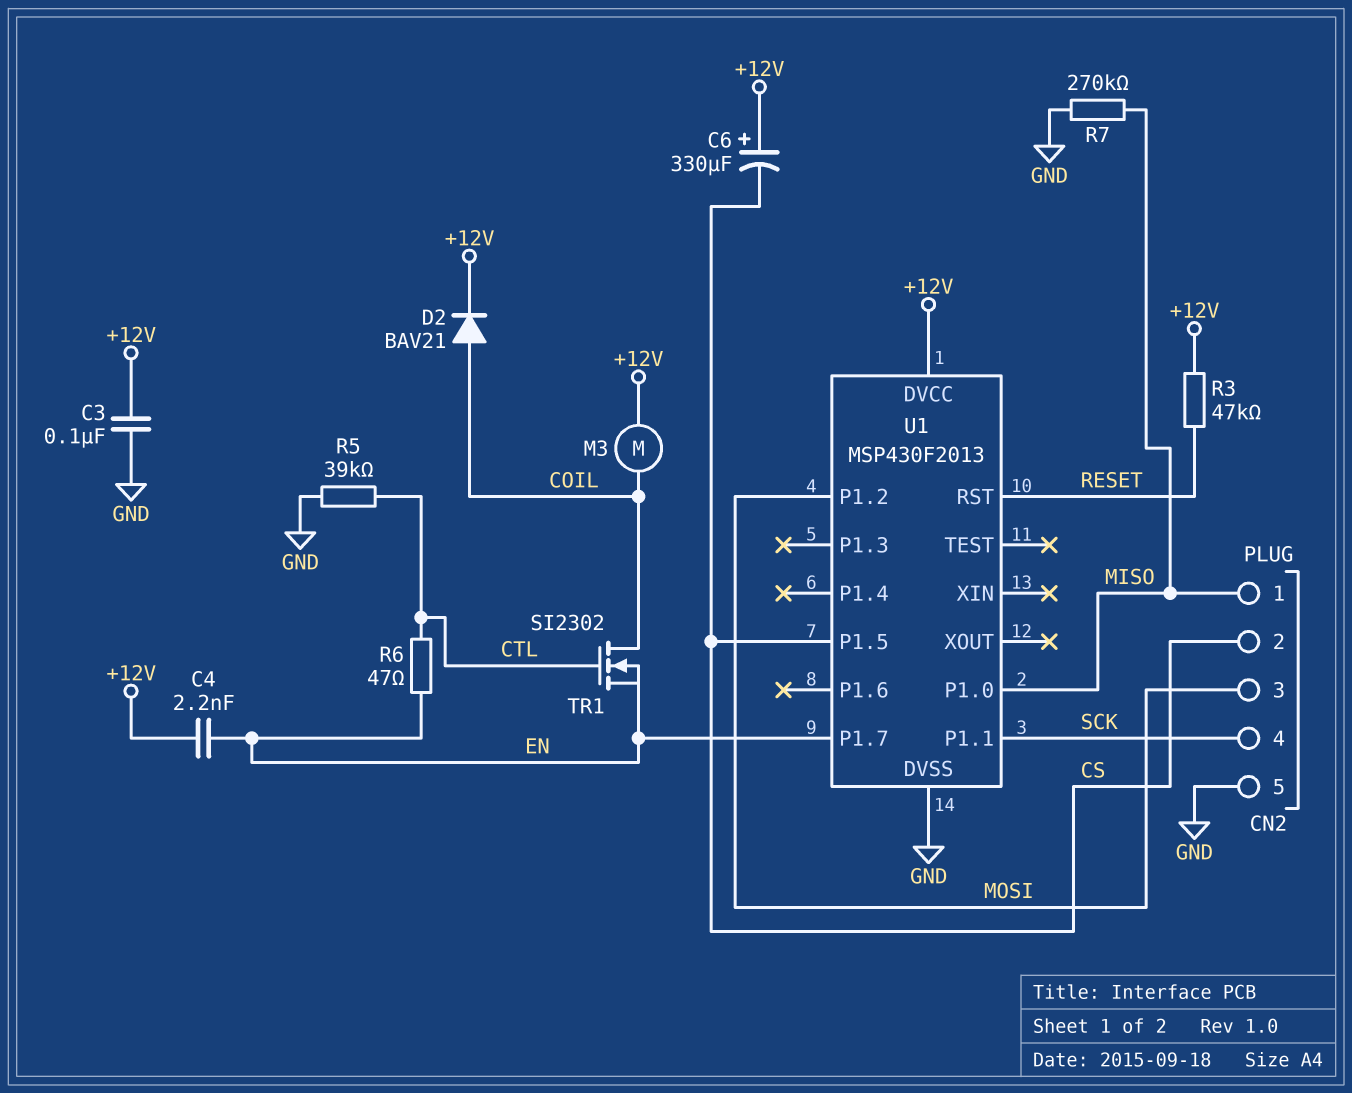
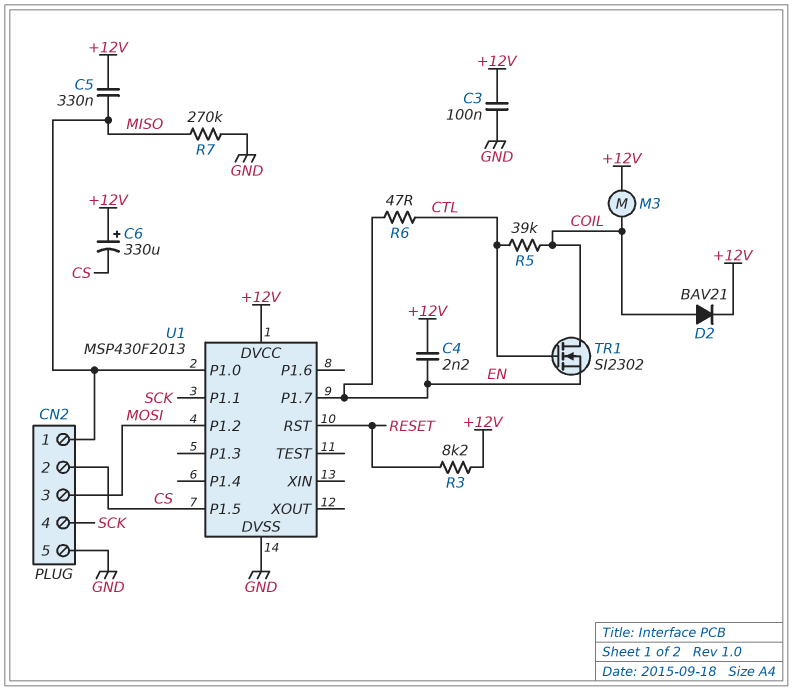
C5: none -> 330nF (+12V, MISO)
R3: 47k (+12V, RESET) -> 8.2k (+12V, RESET)
R5: 39k (CTL, GND) -> 39k (COIL, CTL)

